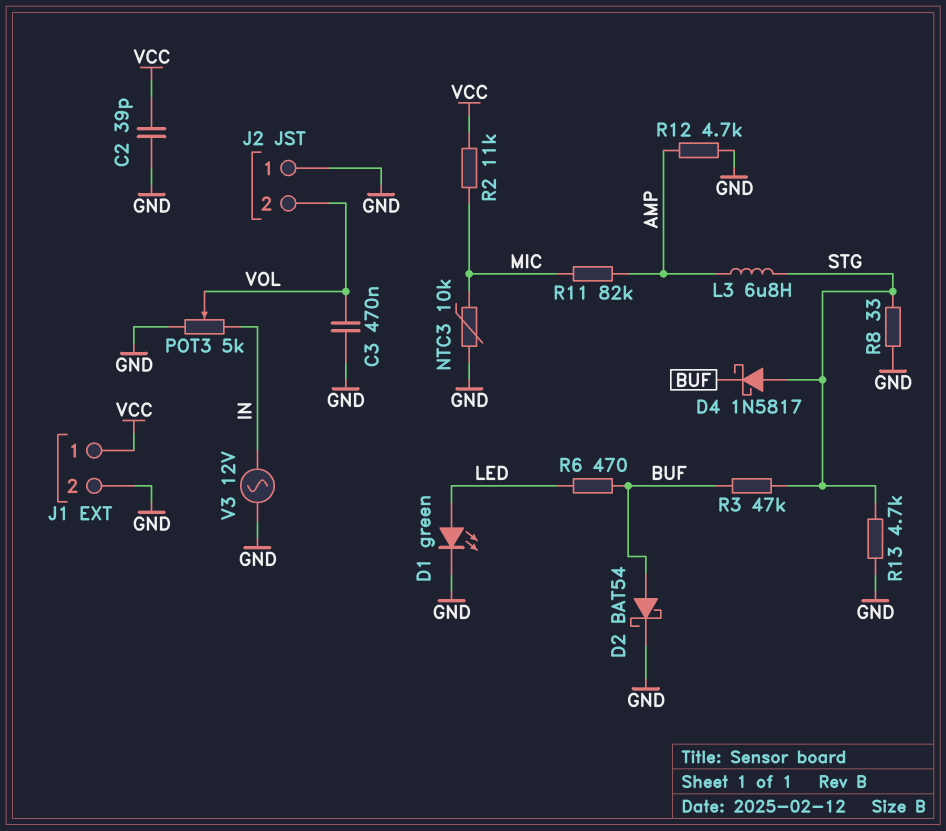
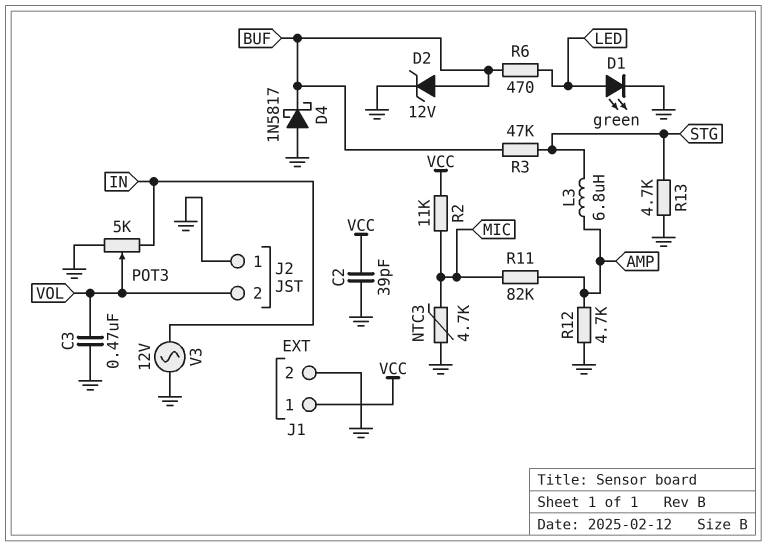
D2: schottky BAT54 (A BUF, K GND) -> zener 12V (A BUF, K GND)
D4: schottky 1N5817 (A STG, K BUF) -> schottky 1N5817 (A GND, K BUF)
NTC3: 10k (GND, MIC) -> 4.7k (GND, MIC)
R8: 33 (GND, STG) -> none

